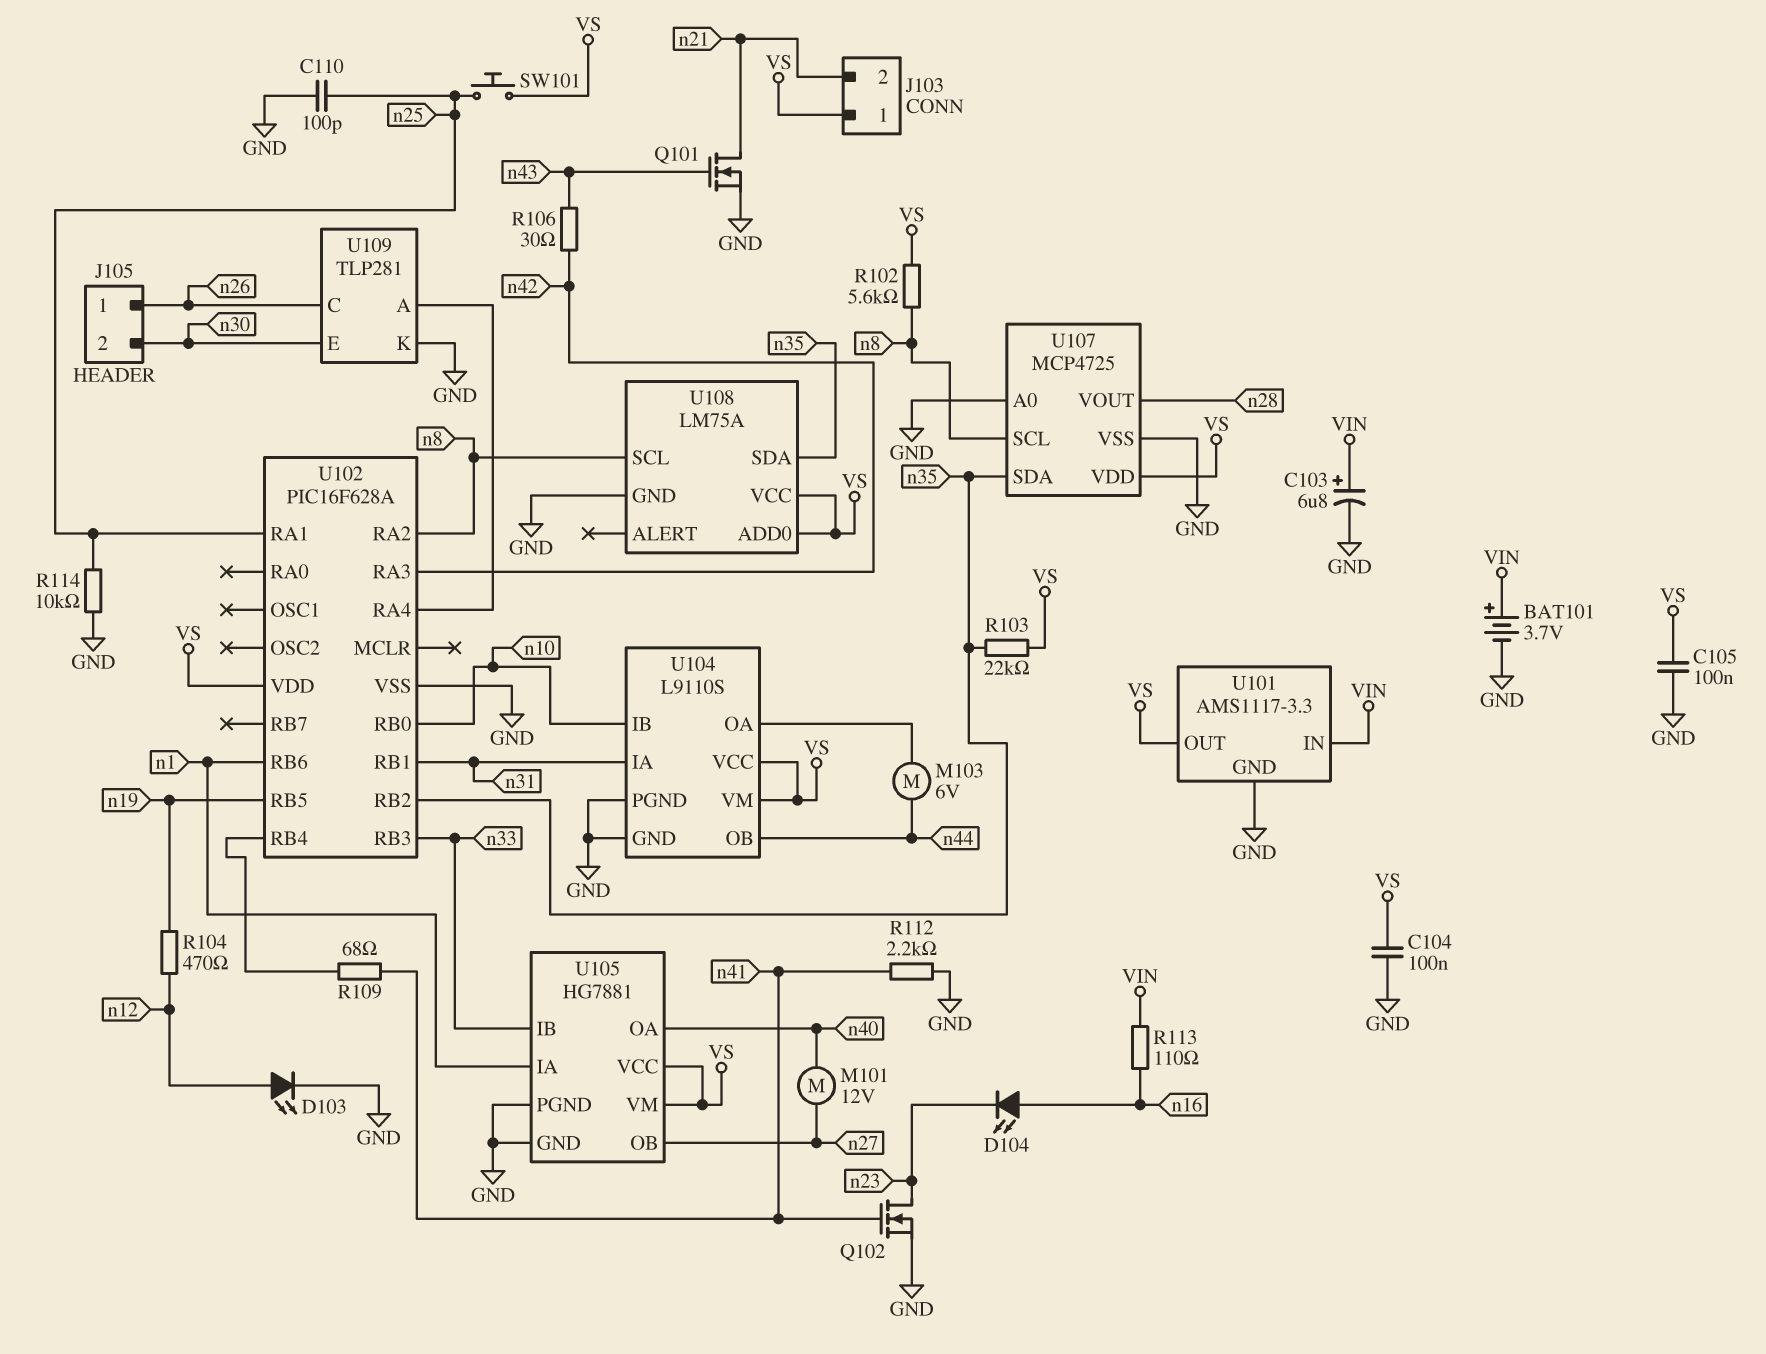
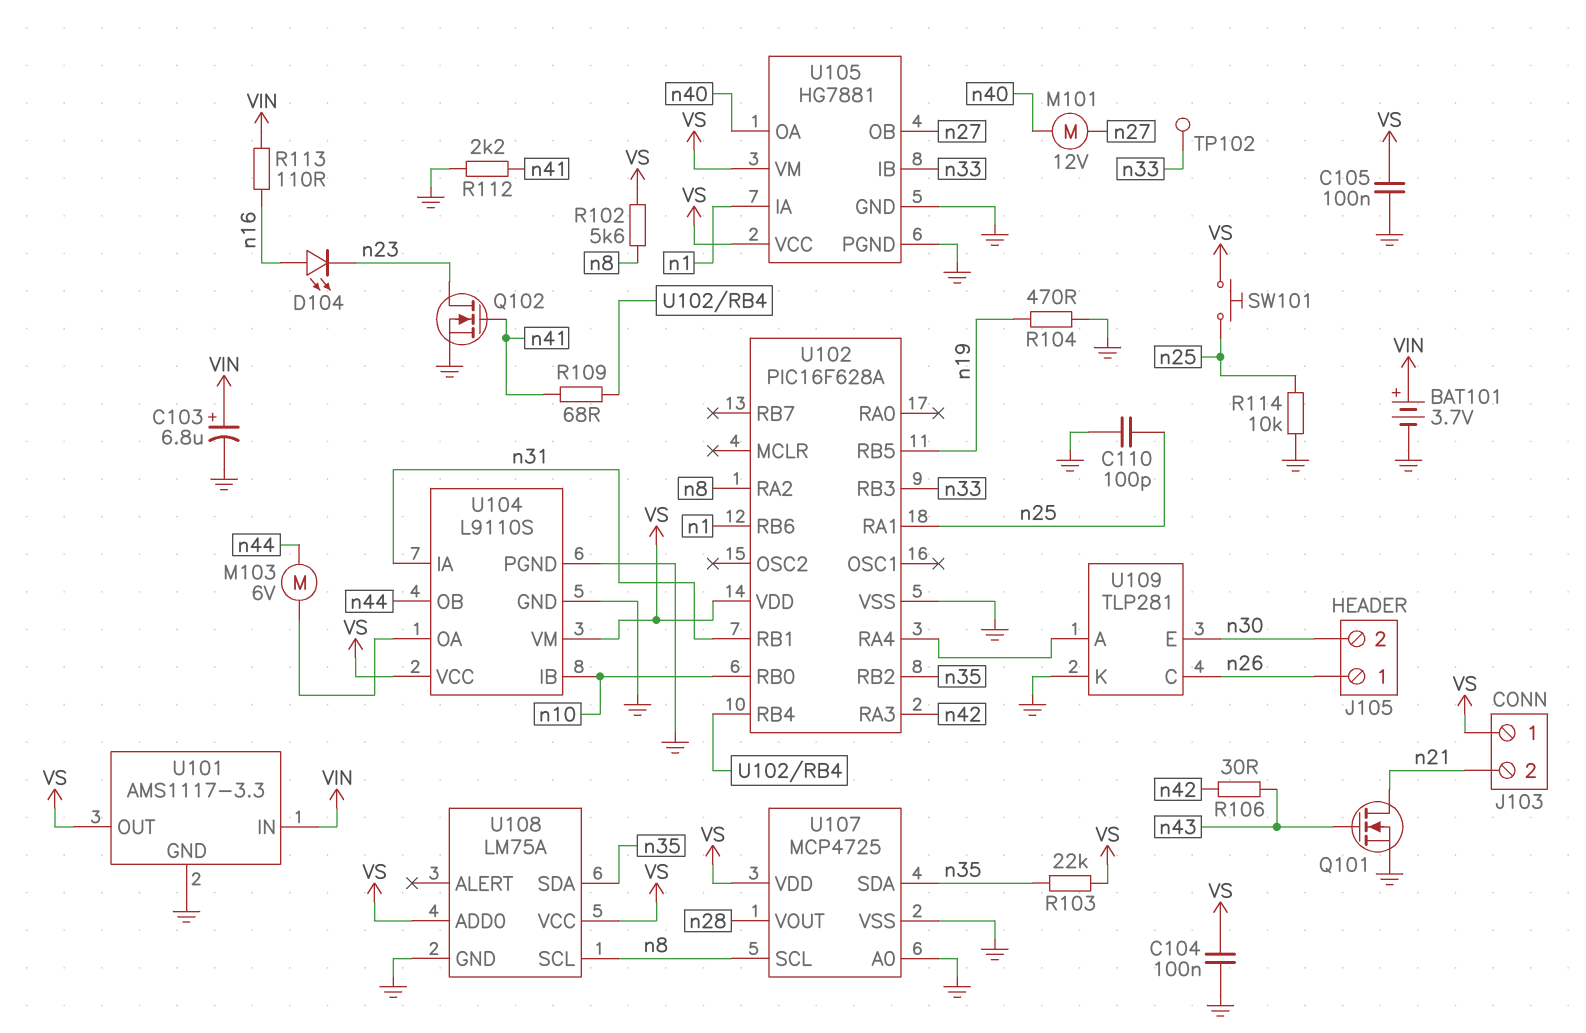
D103: LED (A n12, K GND) -> none
R104: 470 (n12, n19) -> 470 (GND, n19)
TP102: none -> test point (n33)

